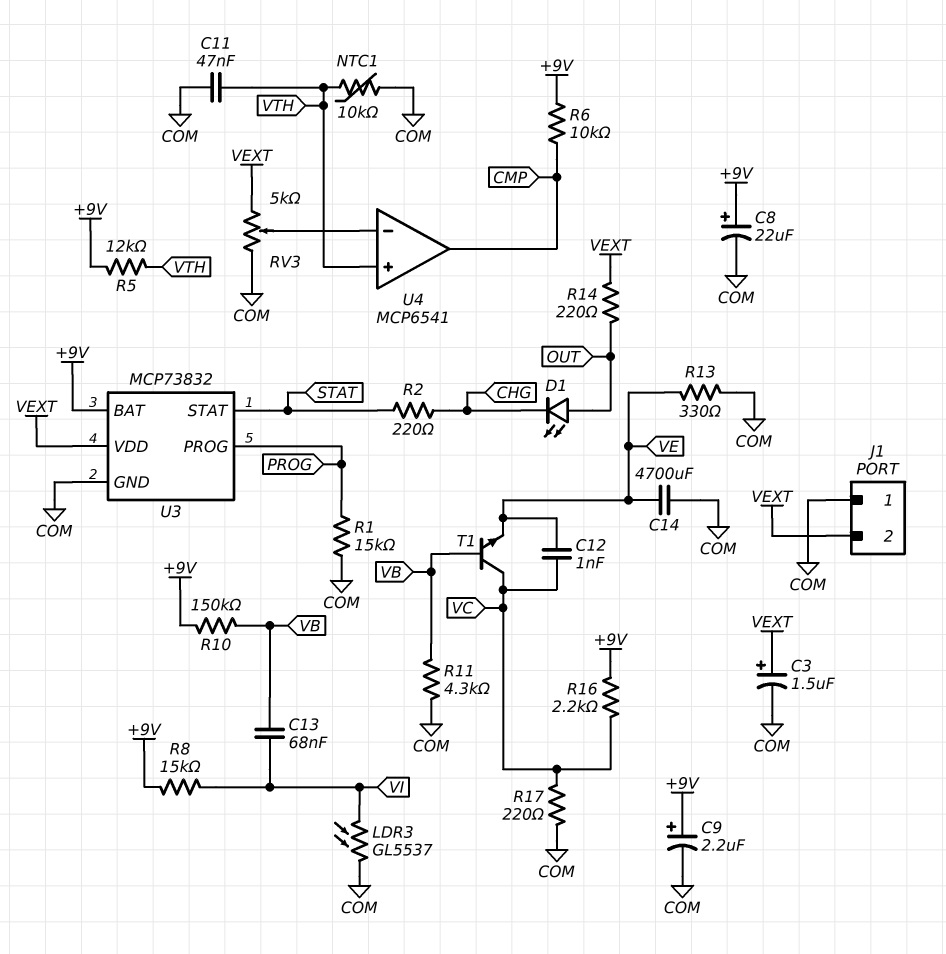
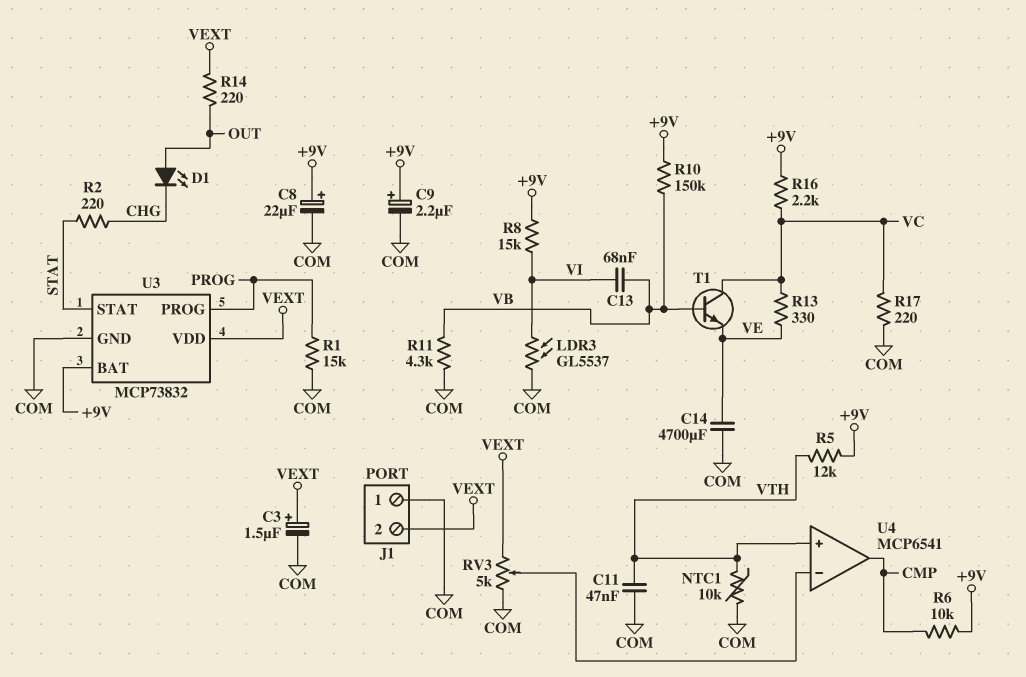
C12: 1nF (VC, VE) -> none
R13: 330 (COM, VE) -> 330 (VC, VE)

